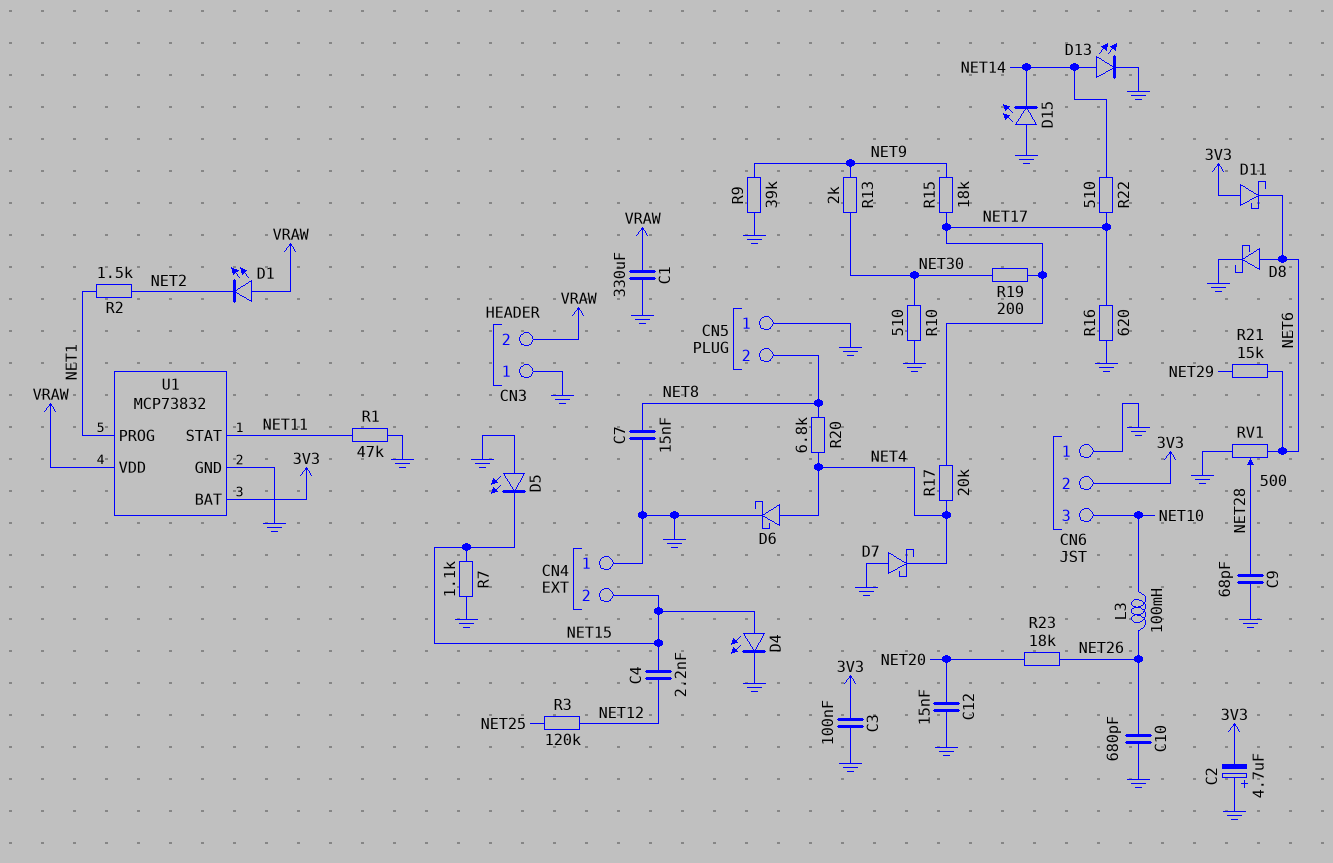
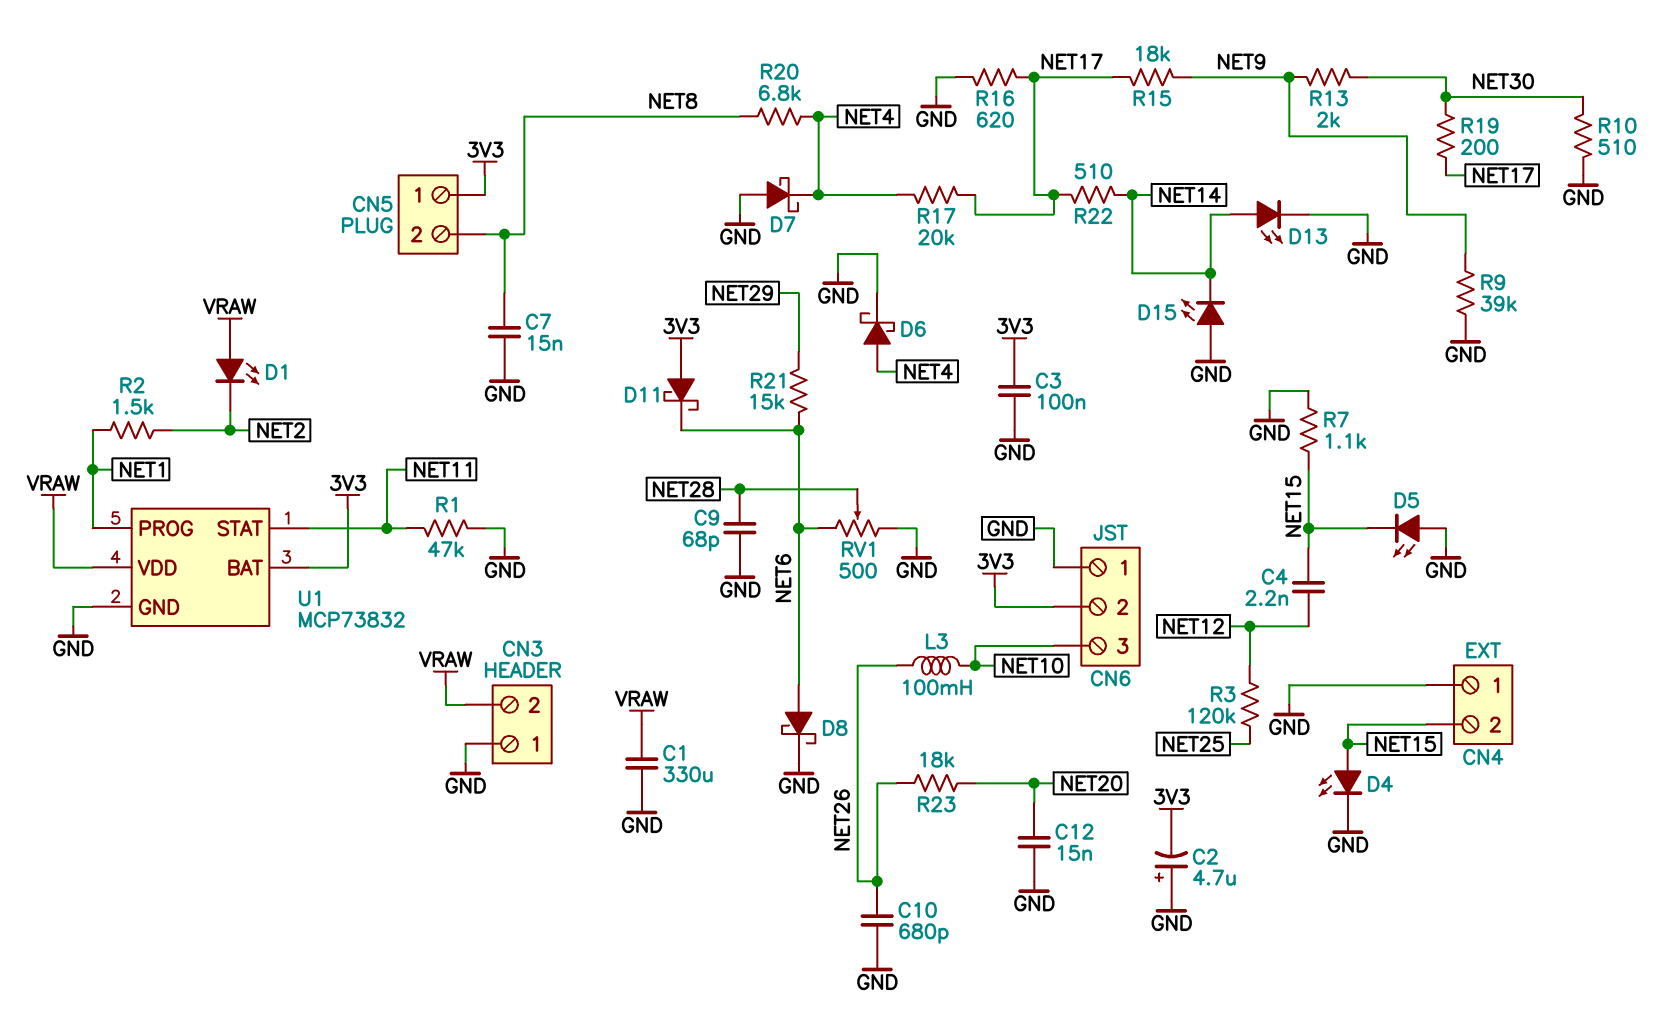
CN5 pin 1: GND -> 3V3

